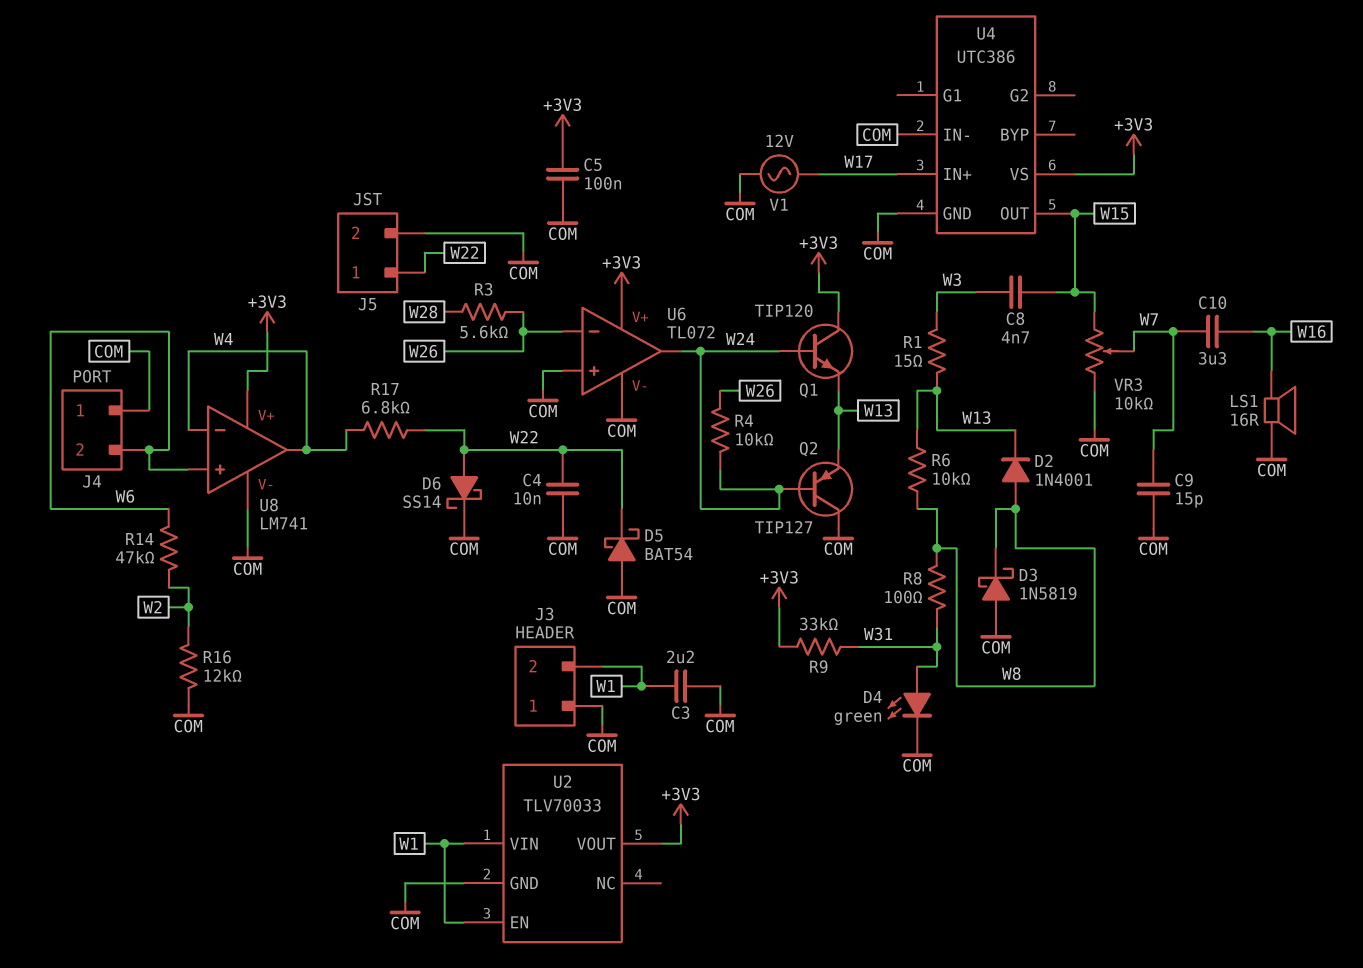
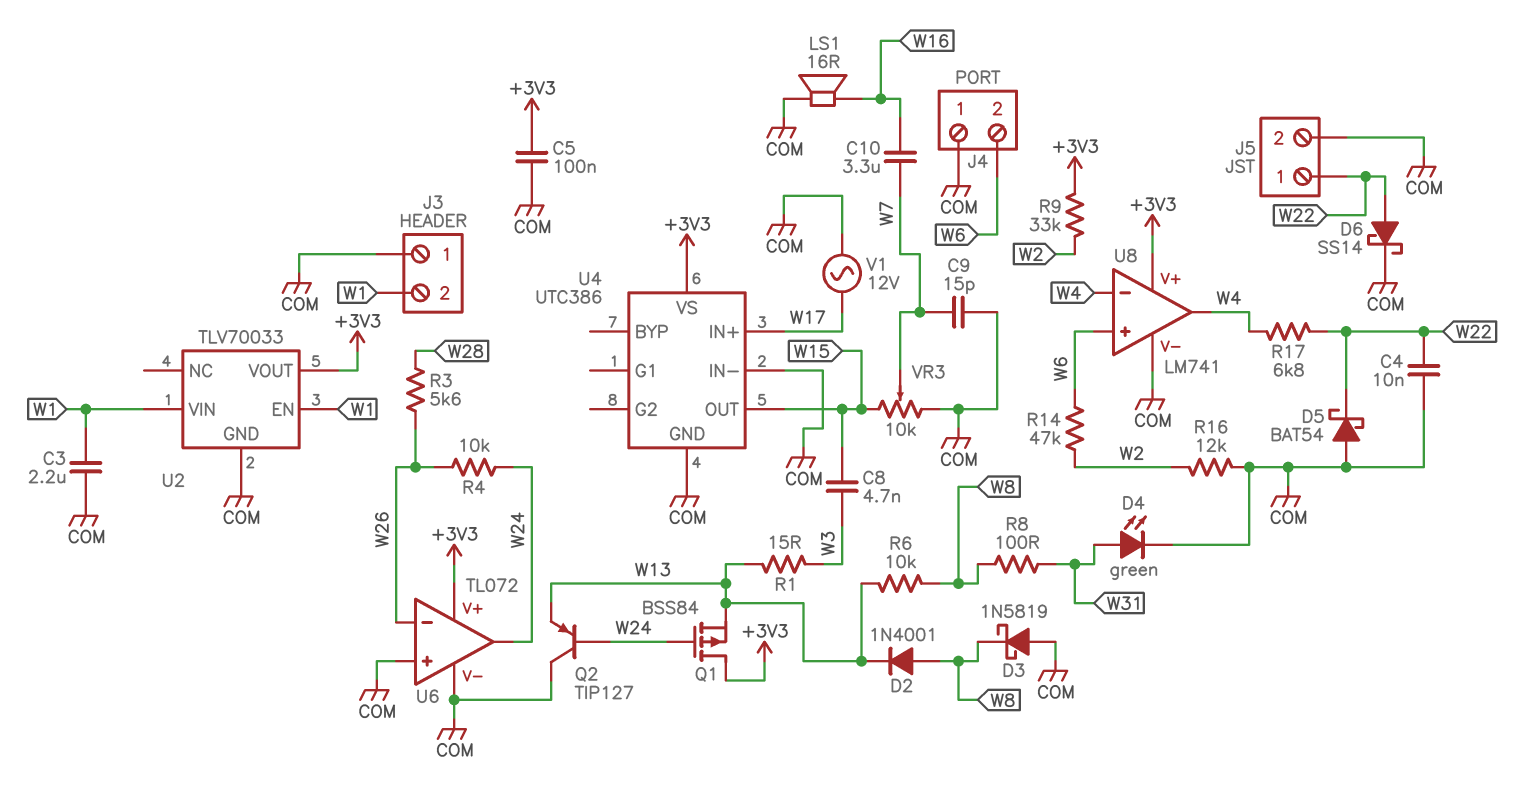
Q1: NPN TIP120 (B W24, C +3V3, E W13) -> PMOS BSS84 (G W24, D +3V3, S W13)
R9: 33k (+3V3, W31) -> 33k (+3V3, W2)

